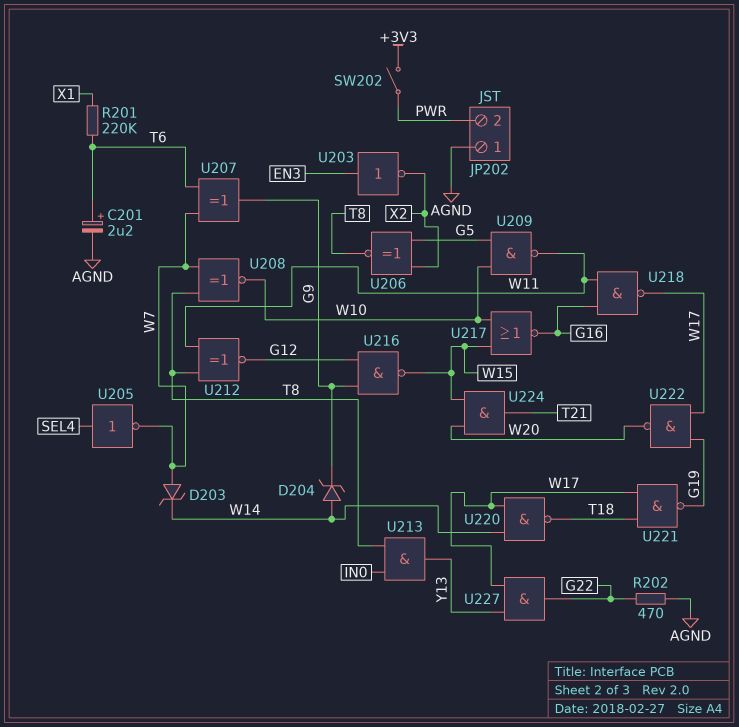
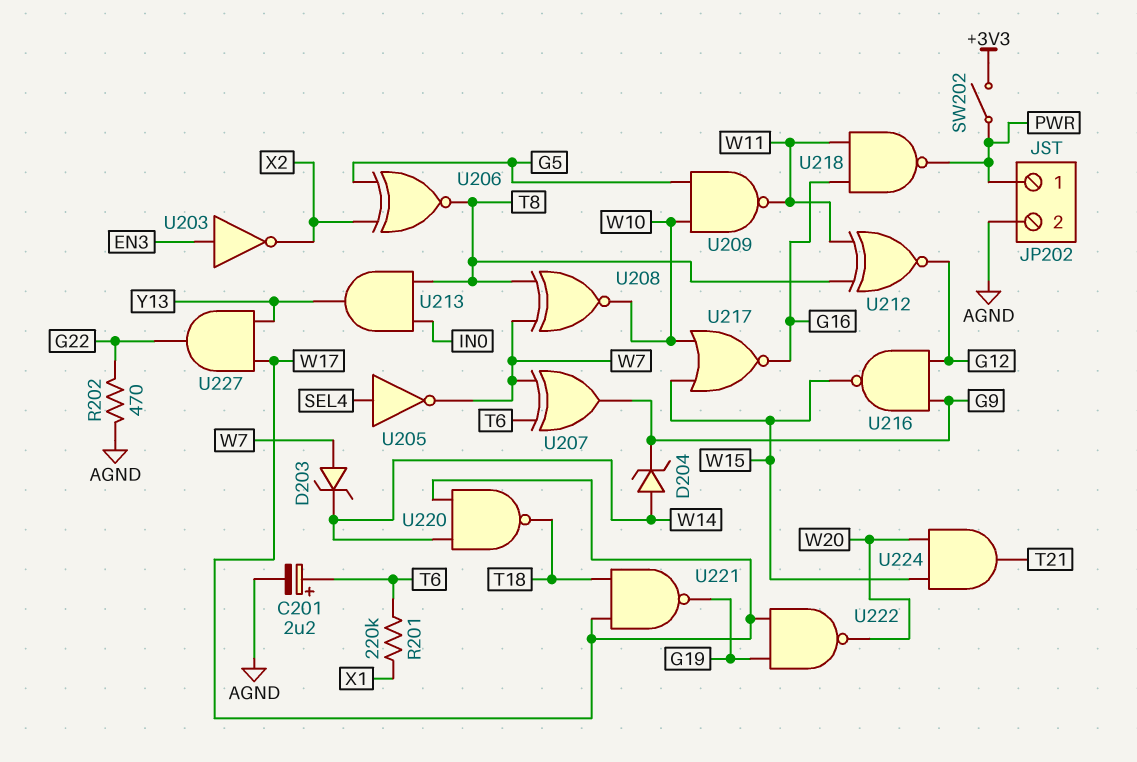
JP202 pin 1: AGND -> PWR
JP202 pin 2: PWR -> AGND
U218: NAND (in G16, in W11, out W17) -> NAND (in G16, in W11, out PWR)

